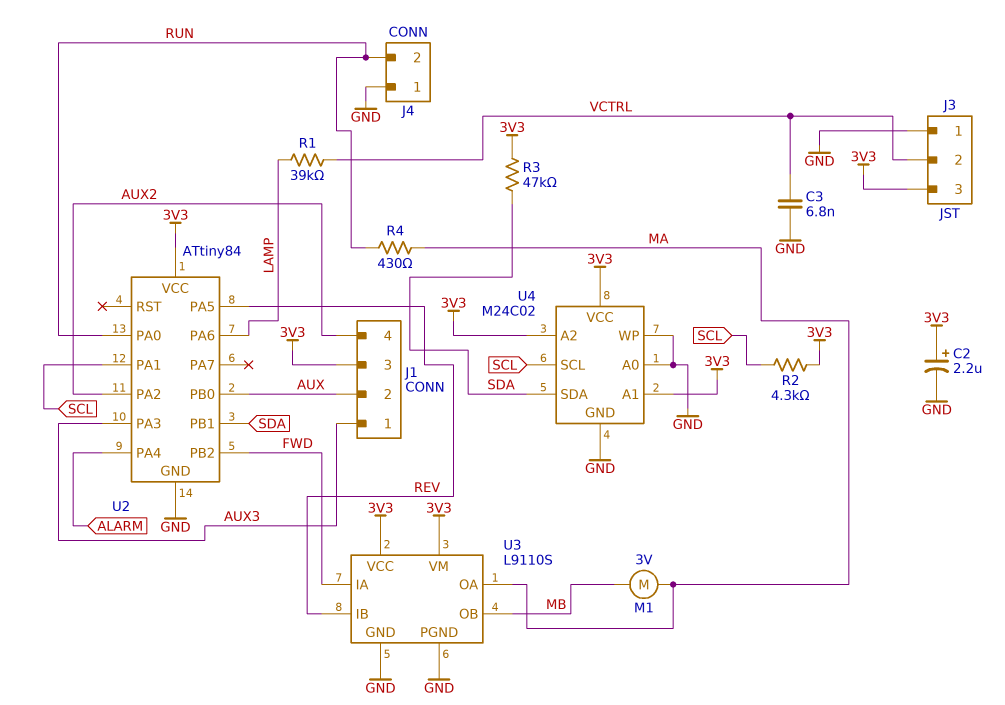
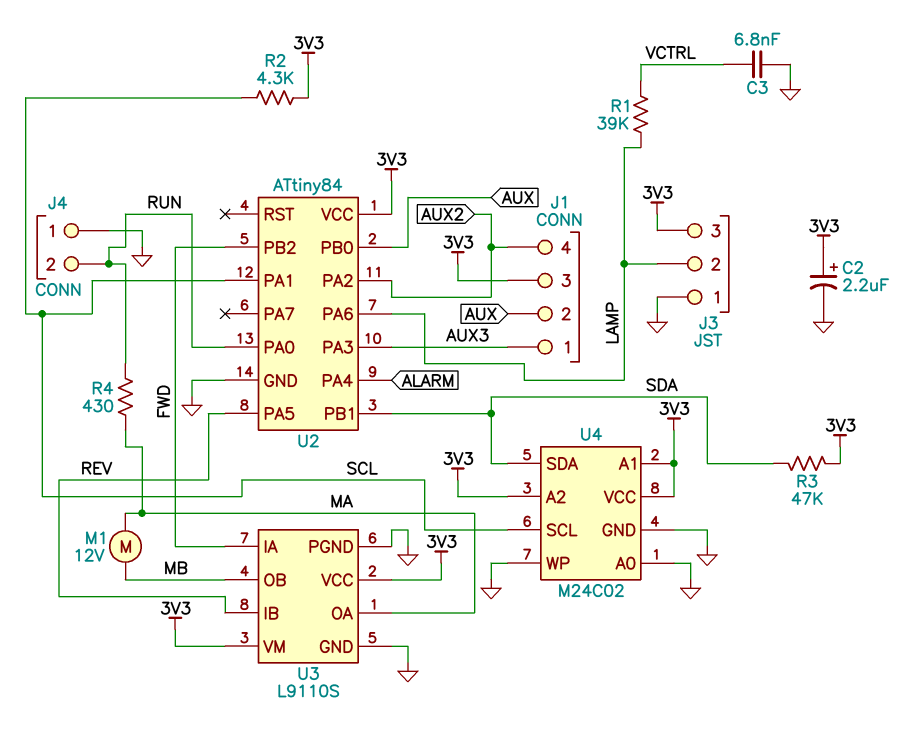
J3 pin 2: VCTRL -> LAMP
M1: motor 3V (MA, MB) -> motor 12V (MA, MB)

